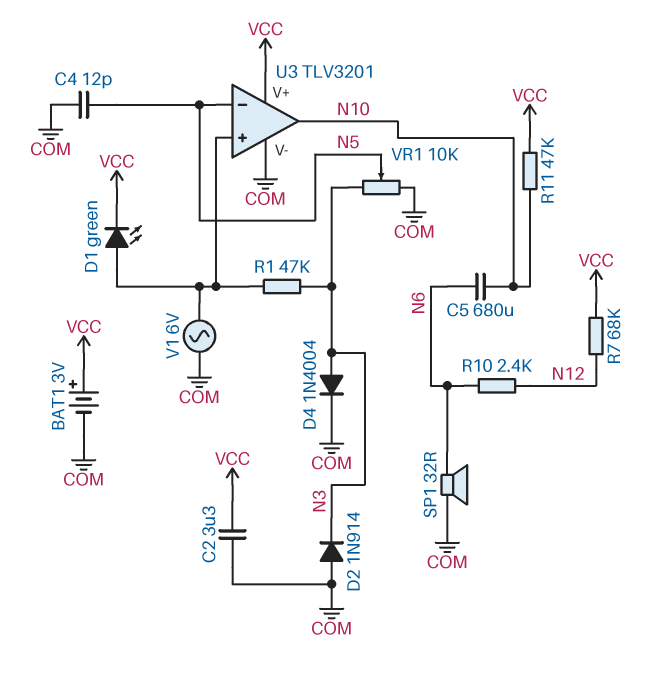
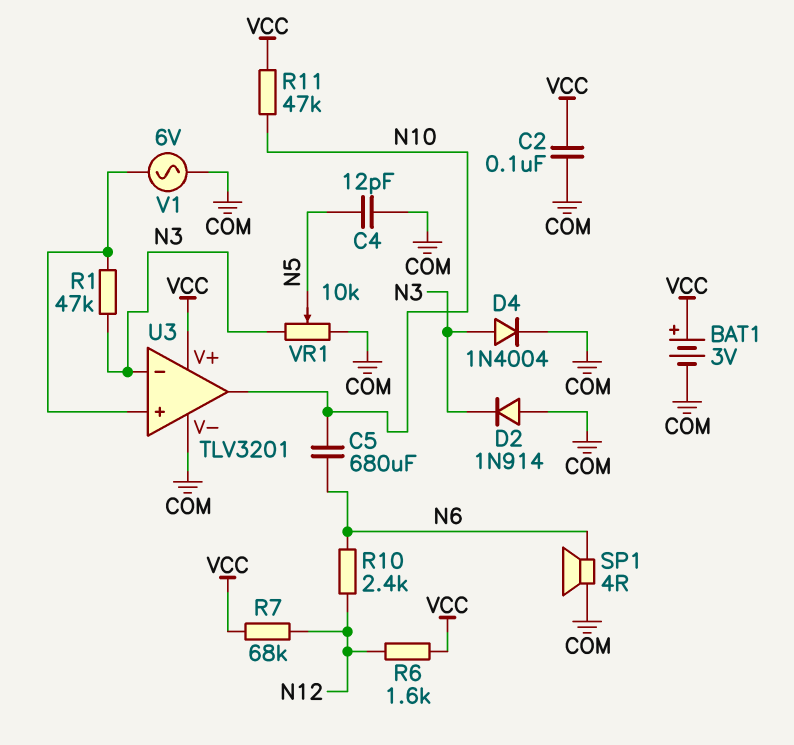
C2: 3.3uF (COM, VCC) -> 100nF (COM, VCC)
D1: LED green (A U3/in+, K VCC) -> none
R6: none -> 1.6k (N12, VCC)
SP1: speaker 32R (COM, N6) -> speaker 4R (COM, N6)
U3 pin in-: N5 -> N3

